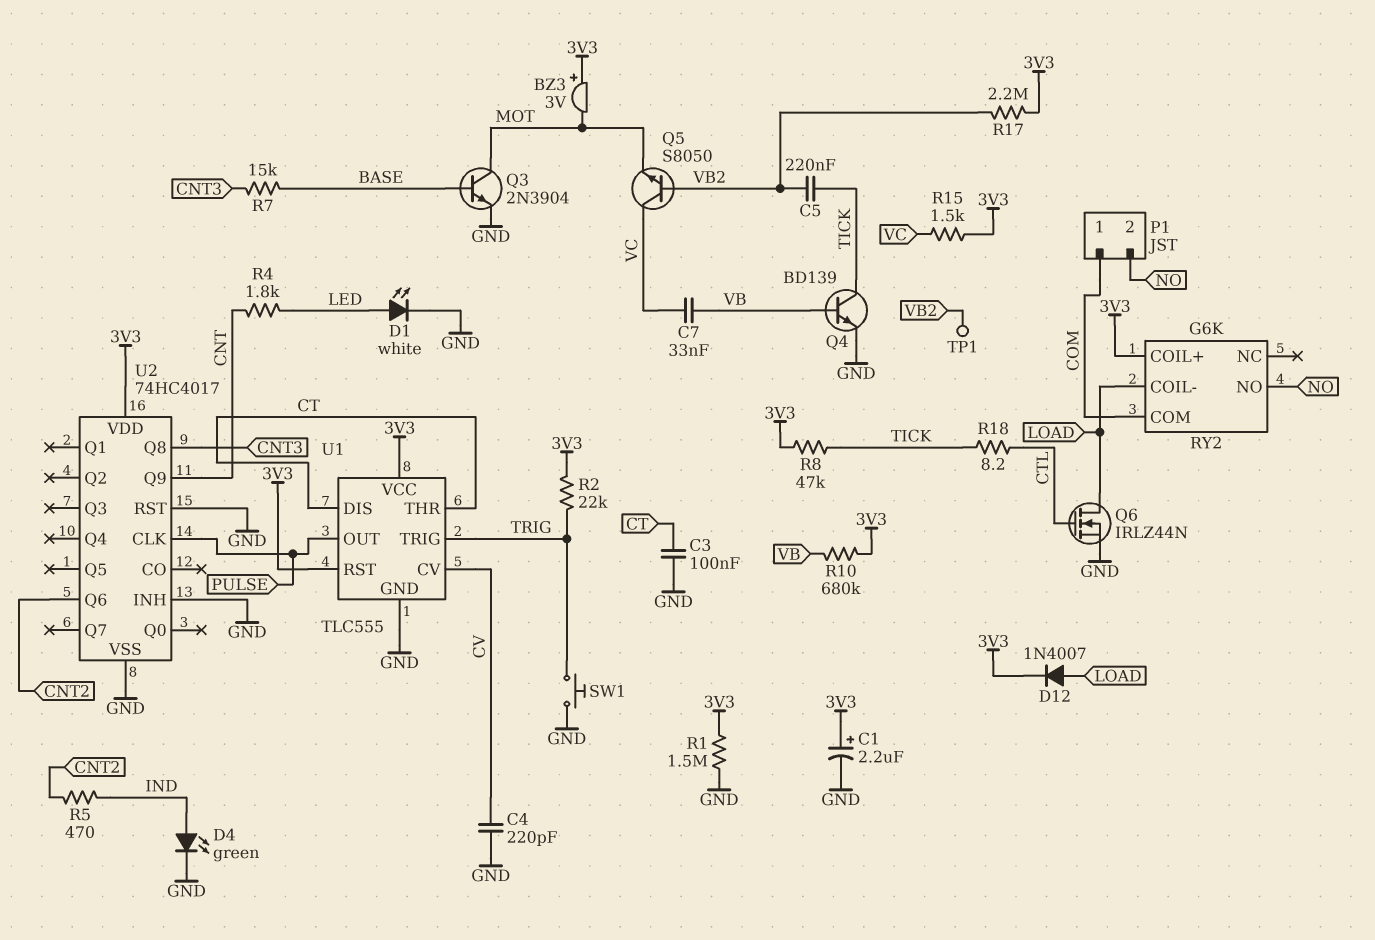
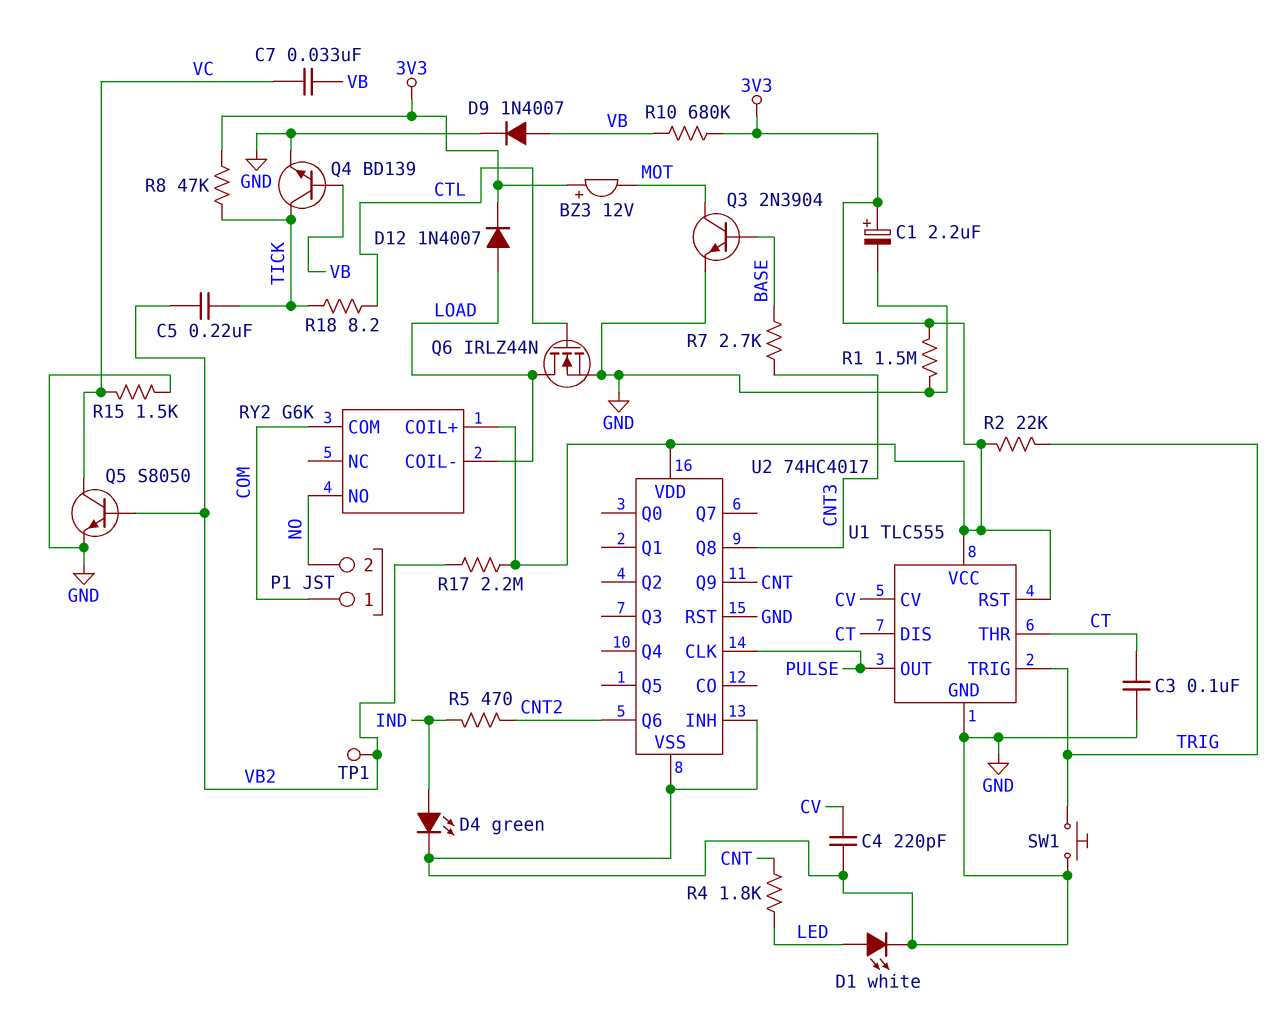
BZ3: buzzer 3V (plus 3V3, minus MOT) -> buzzer 12V (plus 3V3, minus MOT)
D9: none -> diode 1N4007 (A VB, K GND)
Q5: NPN S8050 (B VB2, C VC, E MOT) -> NPN S8050 (B VB2, C VC, E GND)
R7: 15k (BASE, CNT3) -> 2.7k (BASE, CNT3)
R15: 1.5k (3V3, VC) -> 1.5k (GND, VC)

